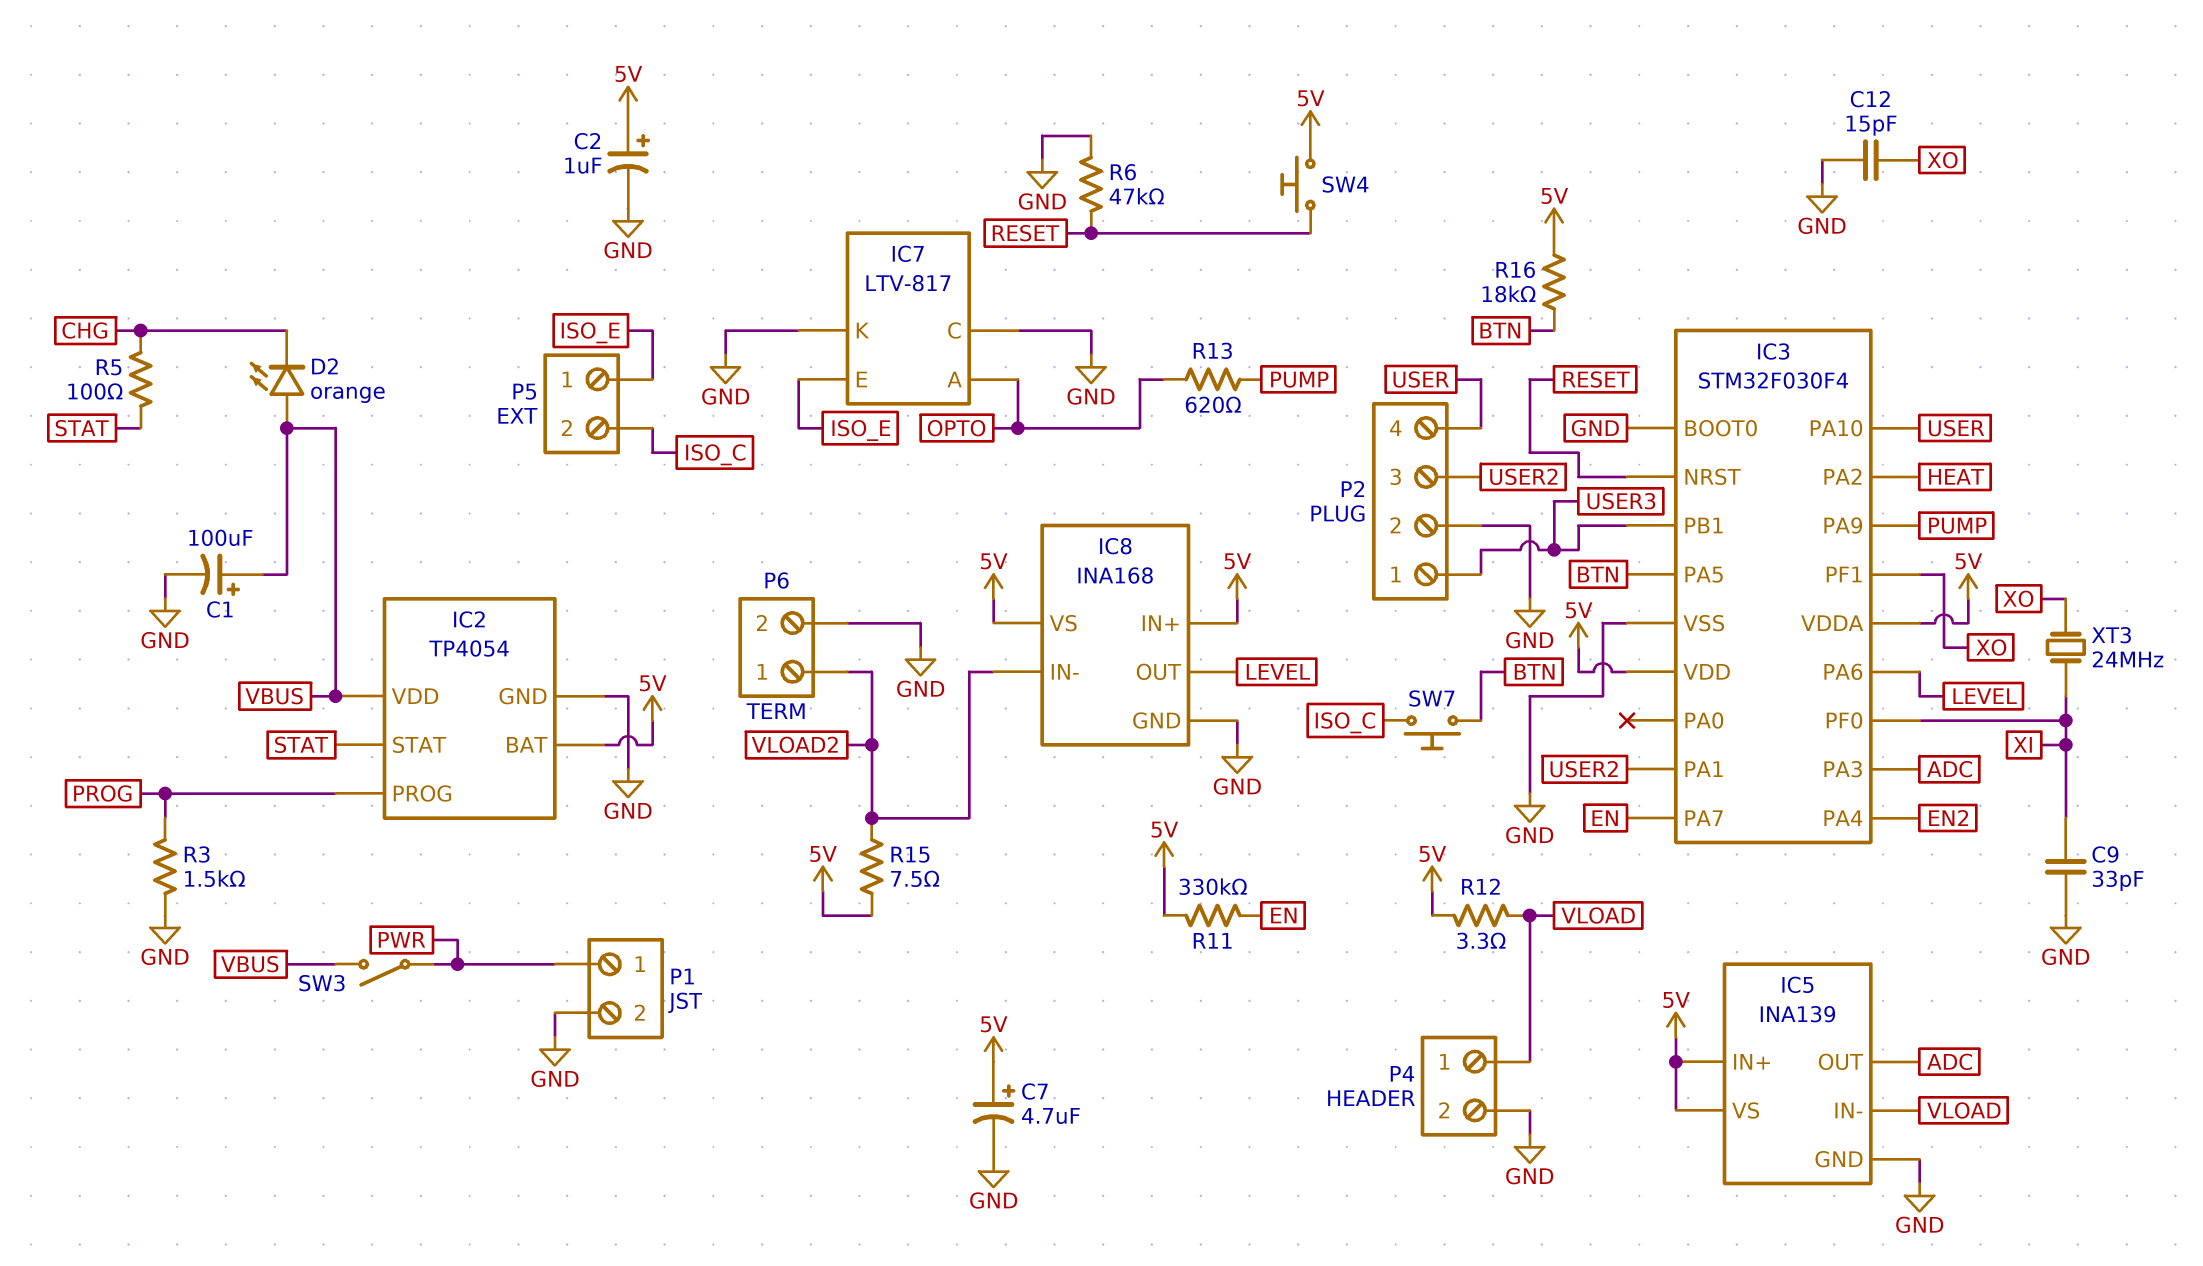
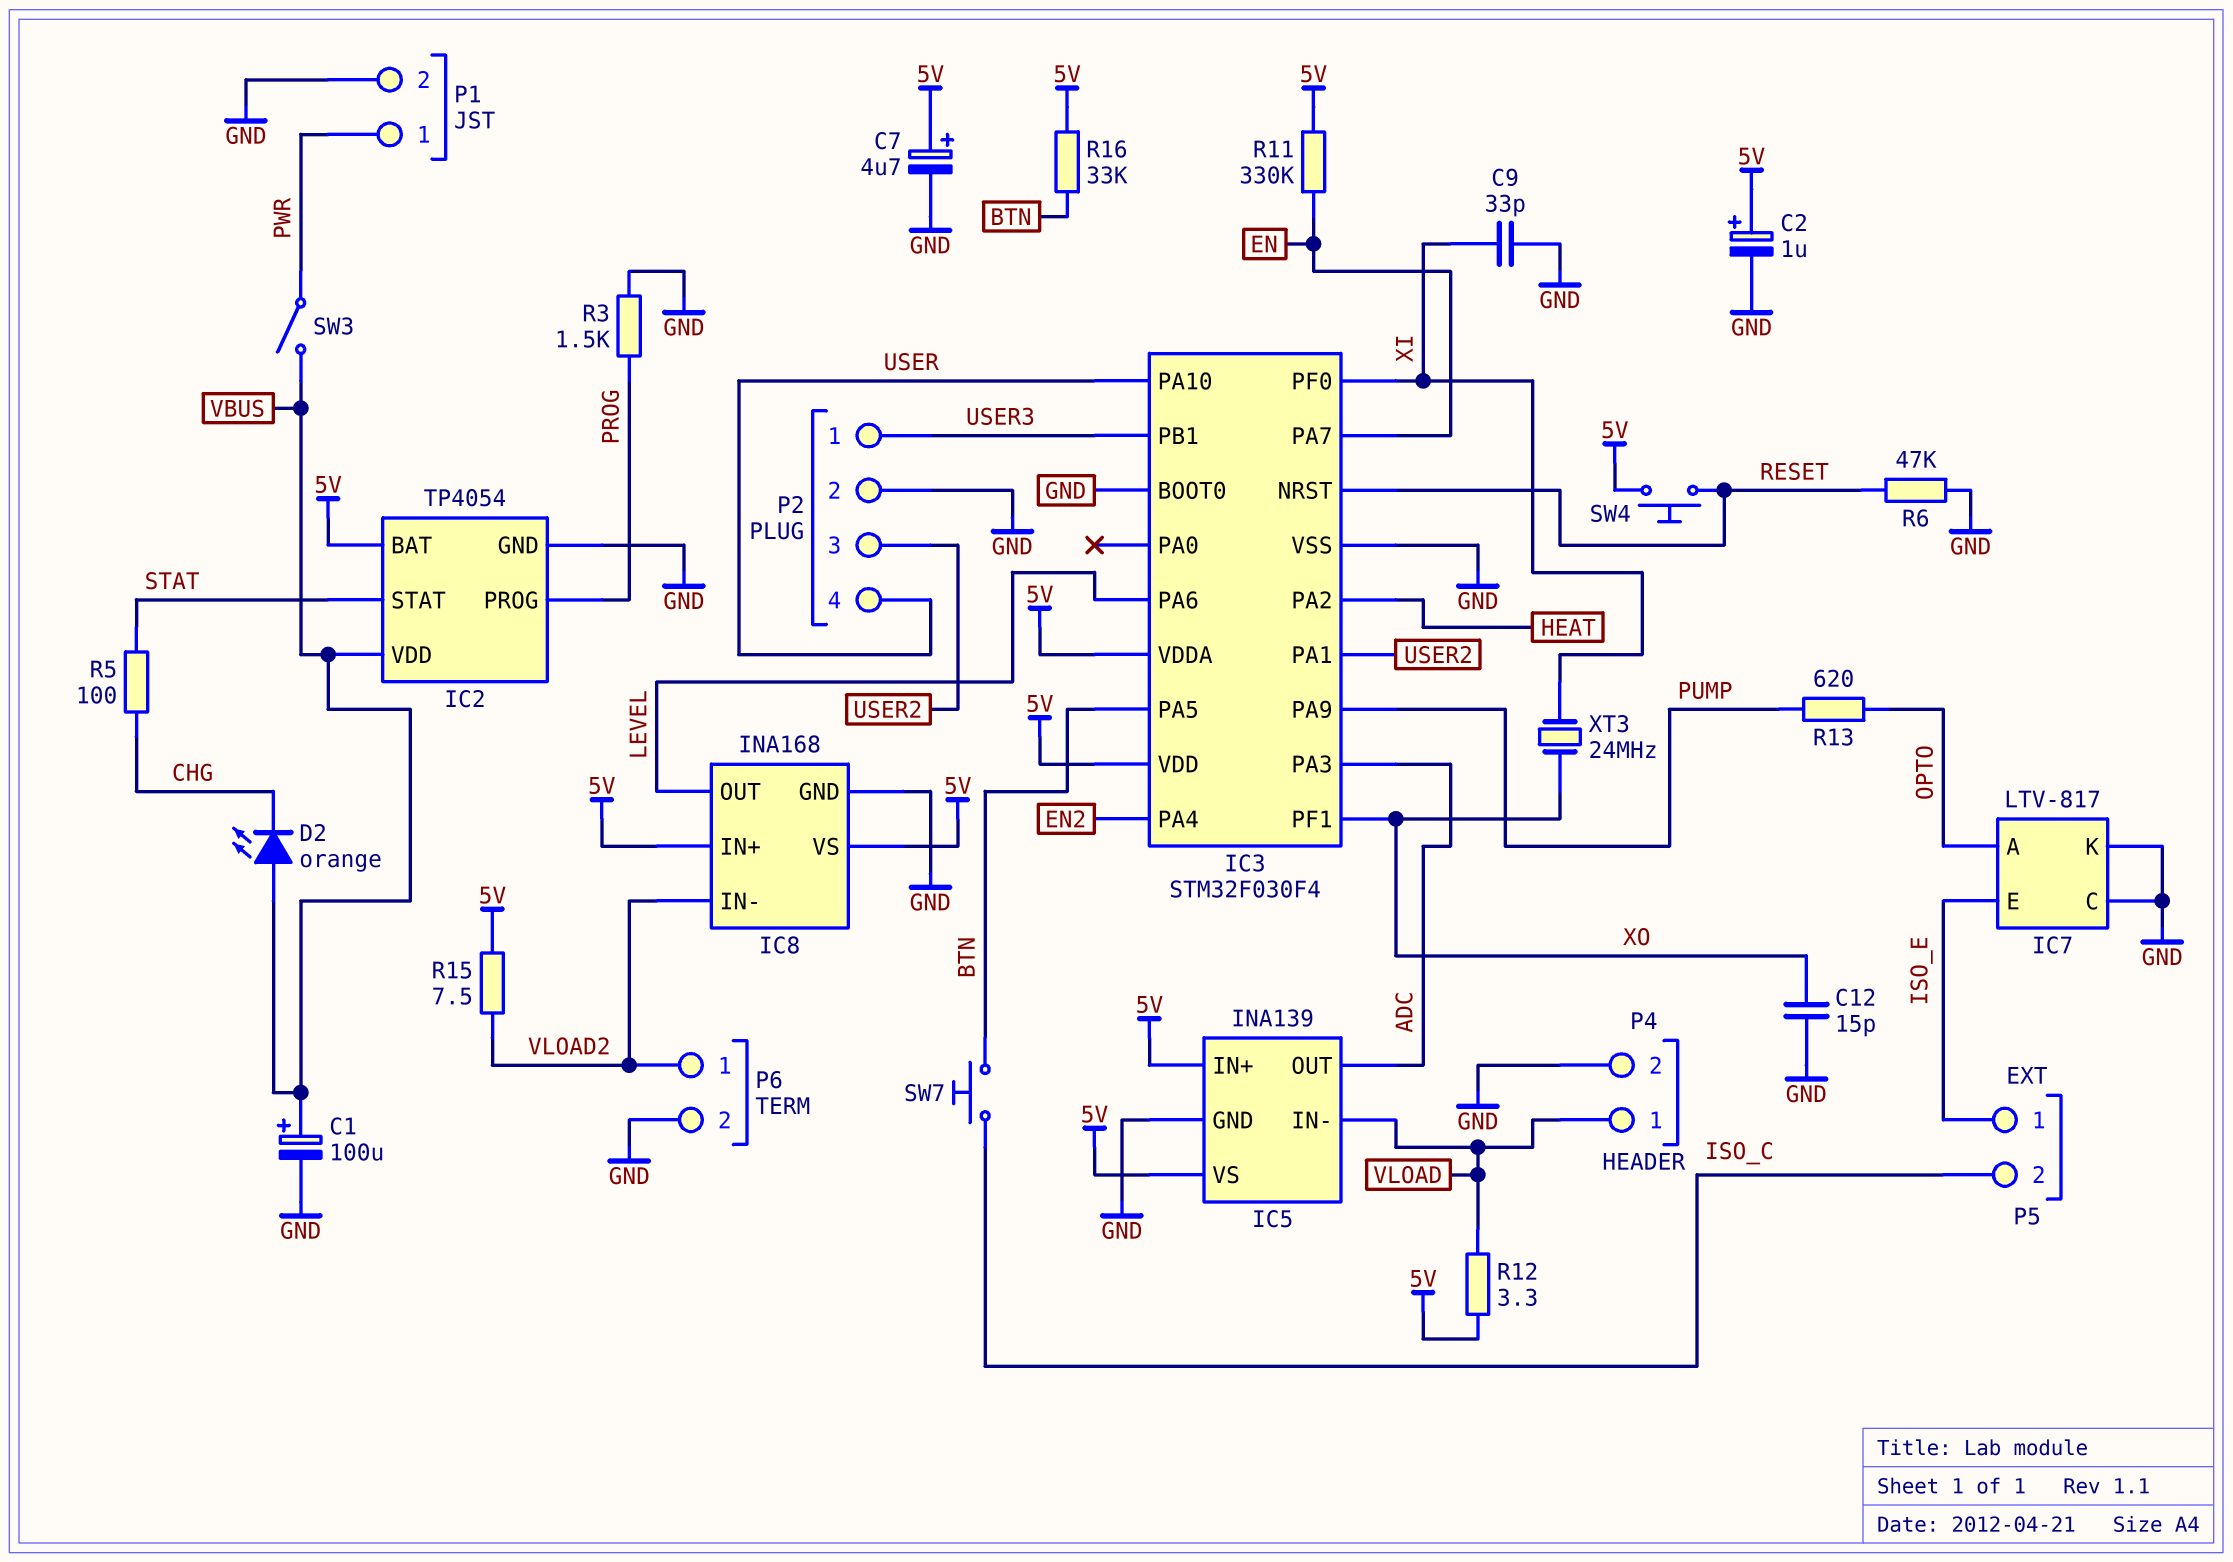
R16: 18k (5V, BTN) -> 33k (5V, BTN)

